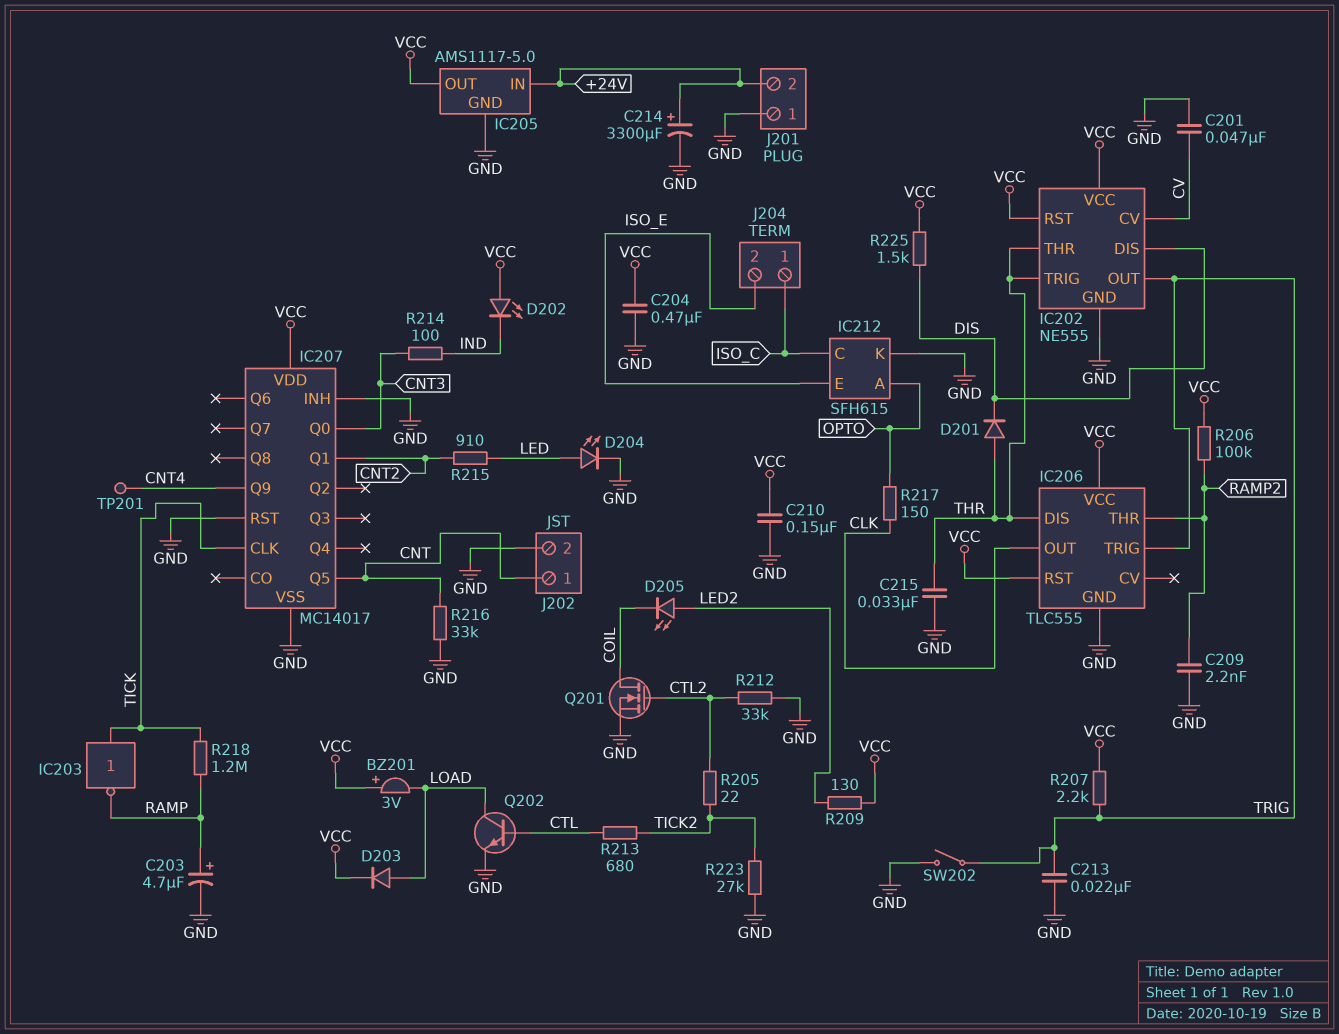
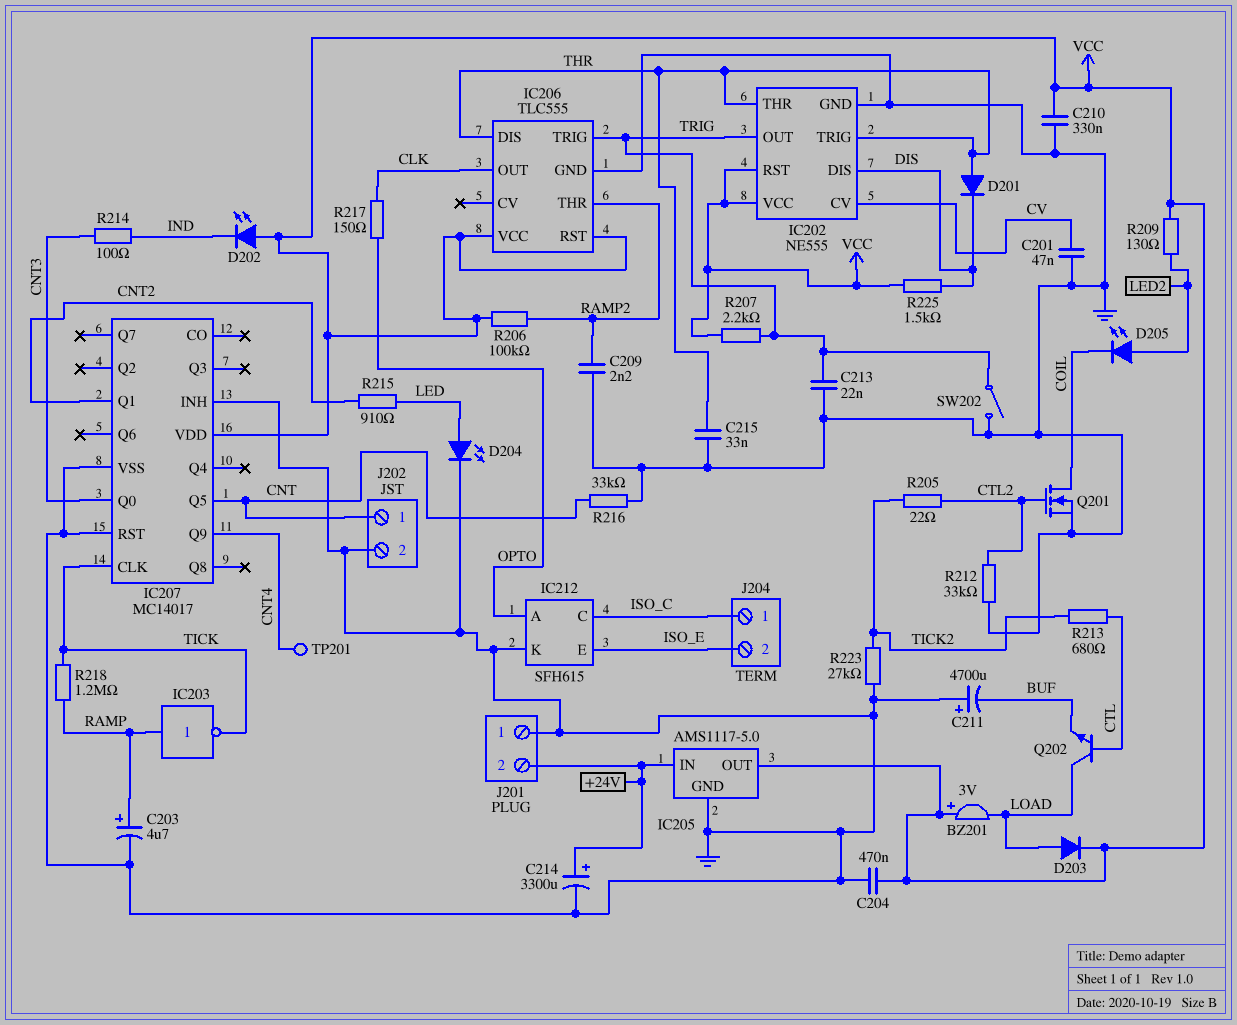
C210: 150nF (GND, VCC) -> 330nF (GND, VCC)
C211: none -> 4700uF (plus GND, minus BUF)
IC203: NOT (in TICK, out RAMP) -> NOT (in RAMP, out TICK)
Q202: NPN (B CTL, C LOAD, E GND) -> NPN (B CTL, C LOAD, E BUF)

